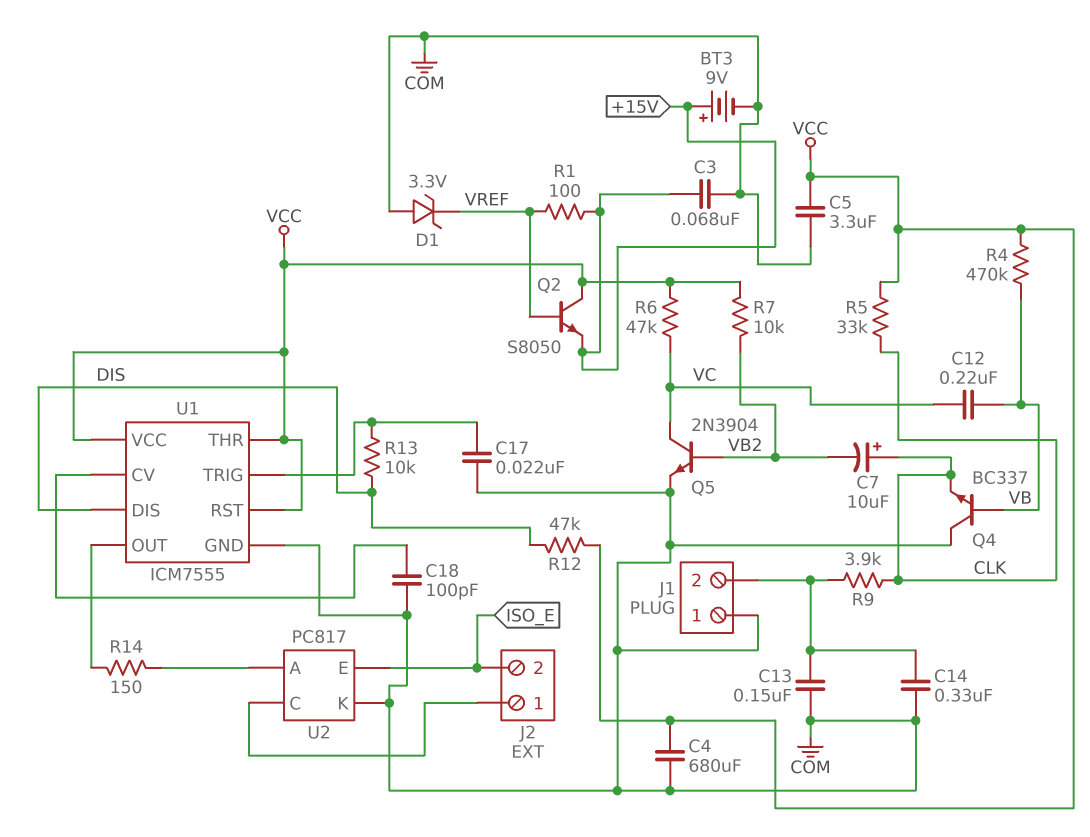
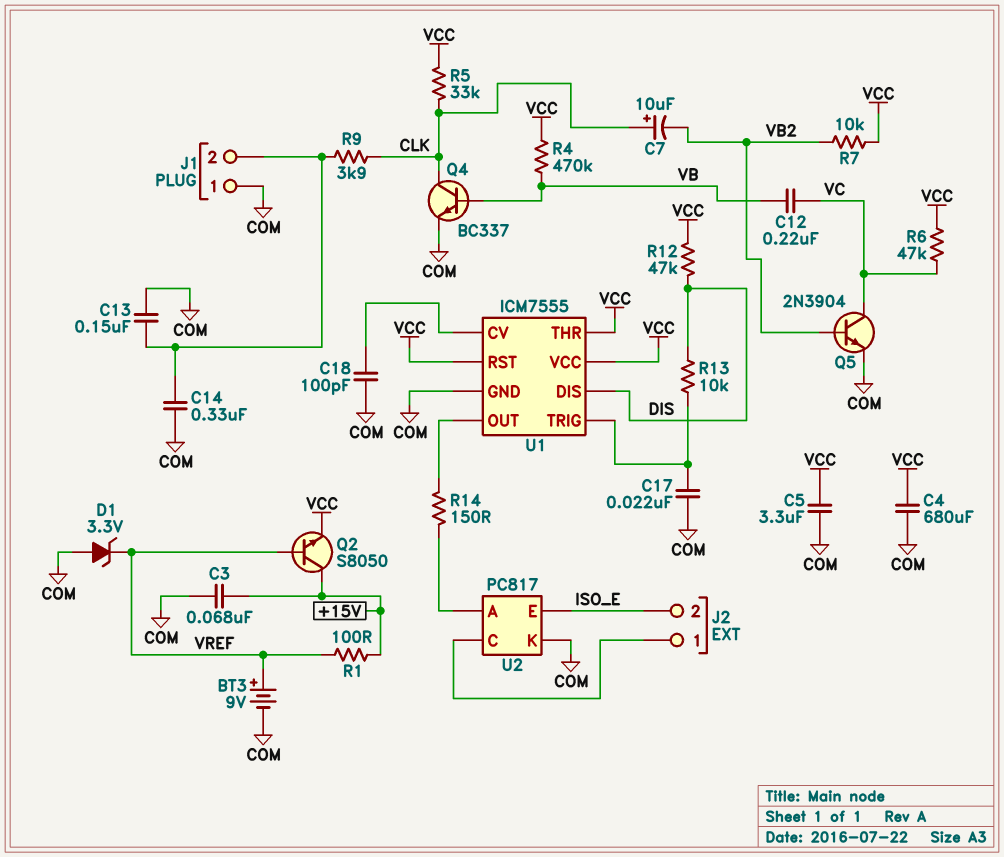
BT3: 9V (plus +15V, minus COM) -> 9V (plus VREF, minus COM)
Q2: NPN S8050 (B VREF, C VCC, E +15V) -> NPN S8050 (B VREF, C +15V, E VCC)
Q4: NPN BC337 (B VB, C COM, E CLK) -> NPN BC337 (B VB, C CLK, E COM)

